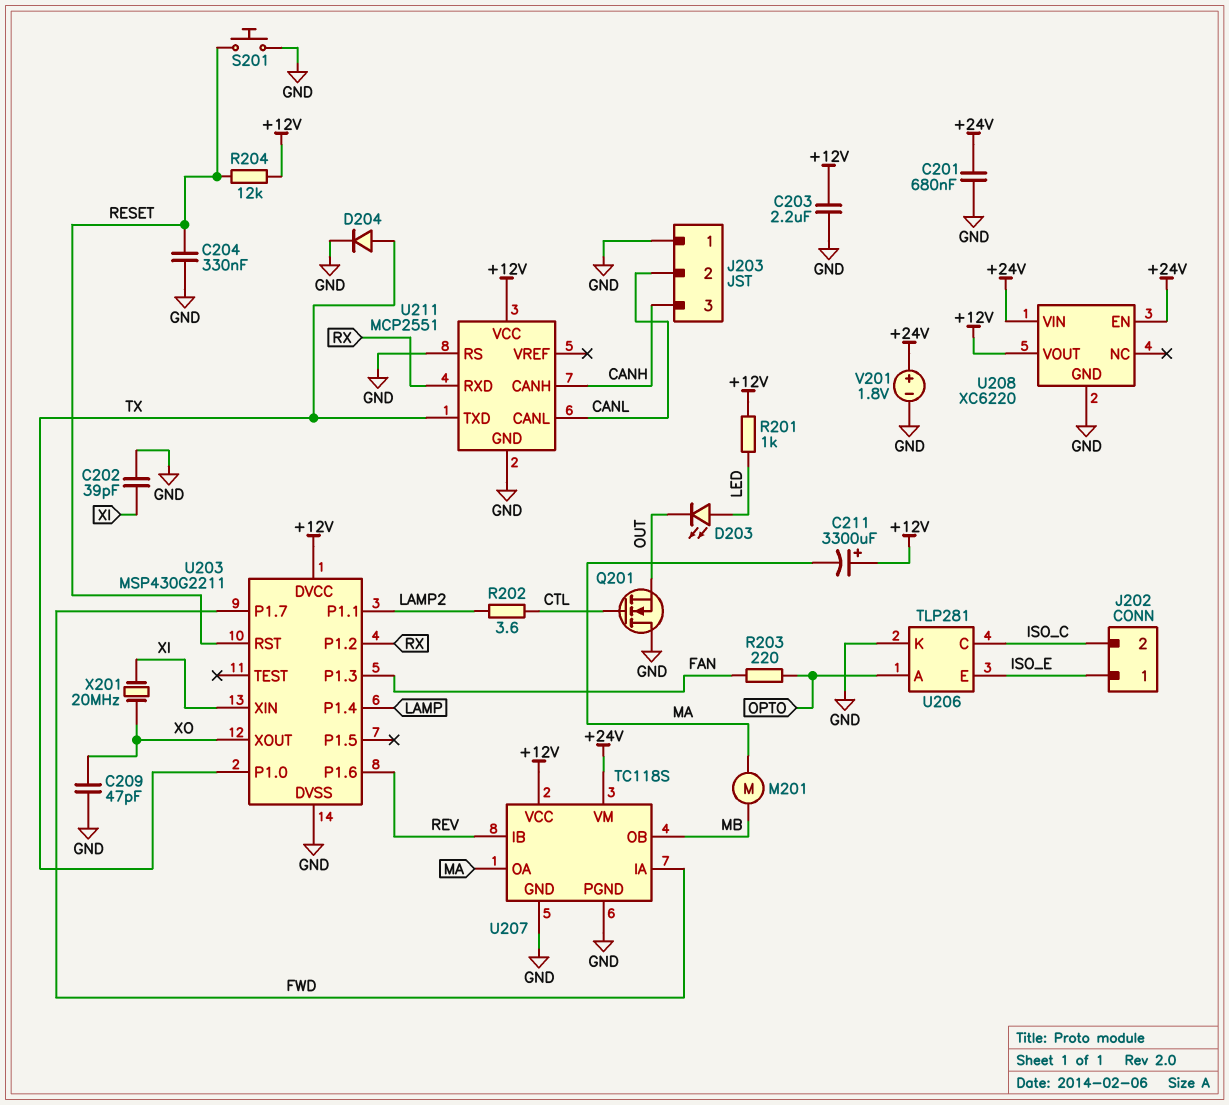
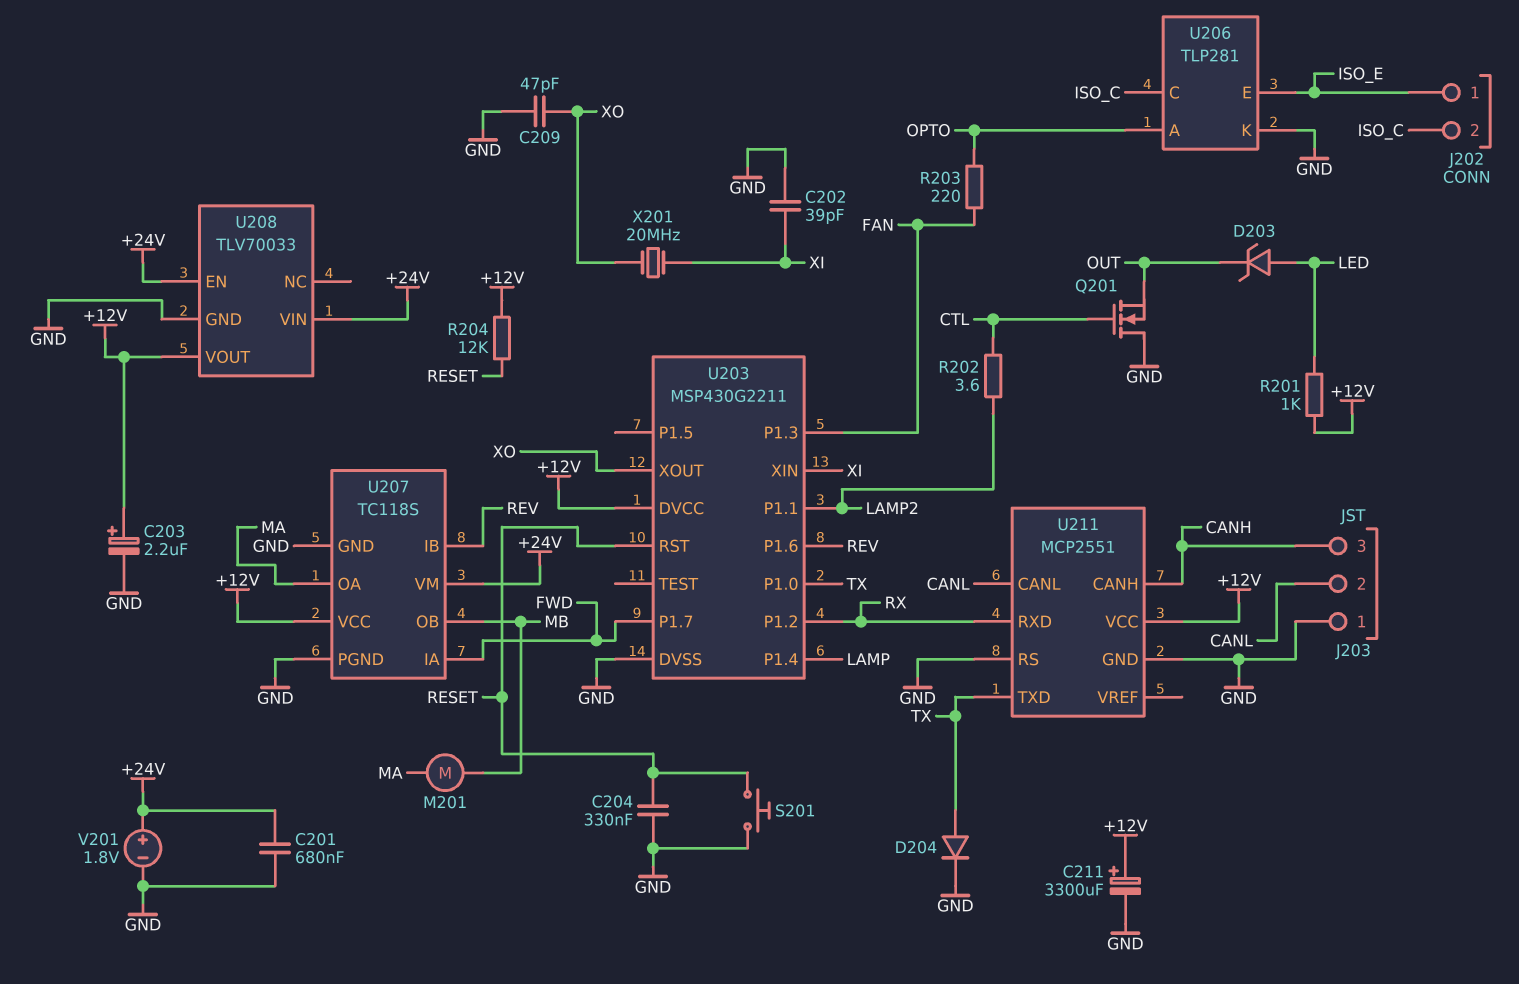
C203: 2.2uF (+12V, GND) -> 2.2uF (plus +12V, minus GND)
C211: 3300uF (plus +12V, minus MA) -> 3300uF (plus +12V, minus GND)
D203: LED (A LED, K OUT) -> zener (A LED, K OUT)
U208: XC6220 -> TLV70033

